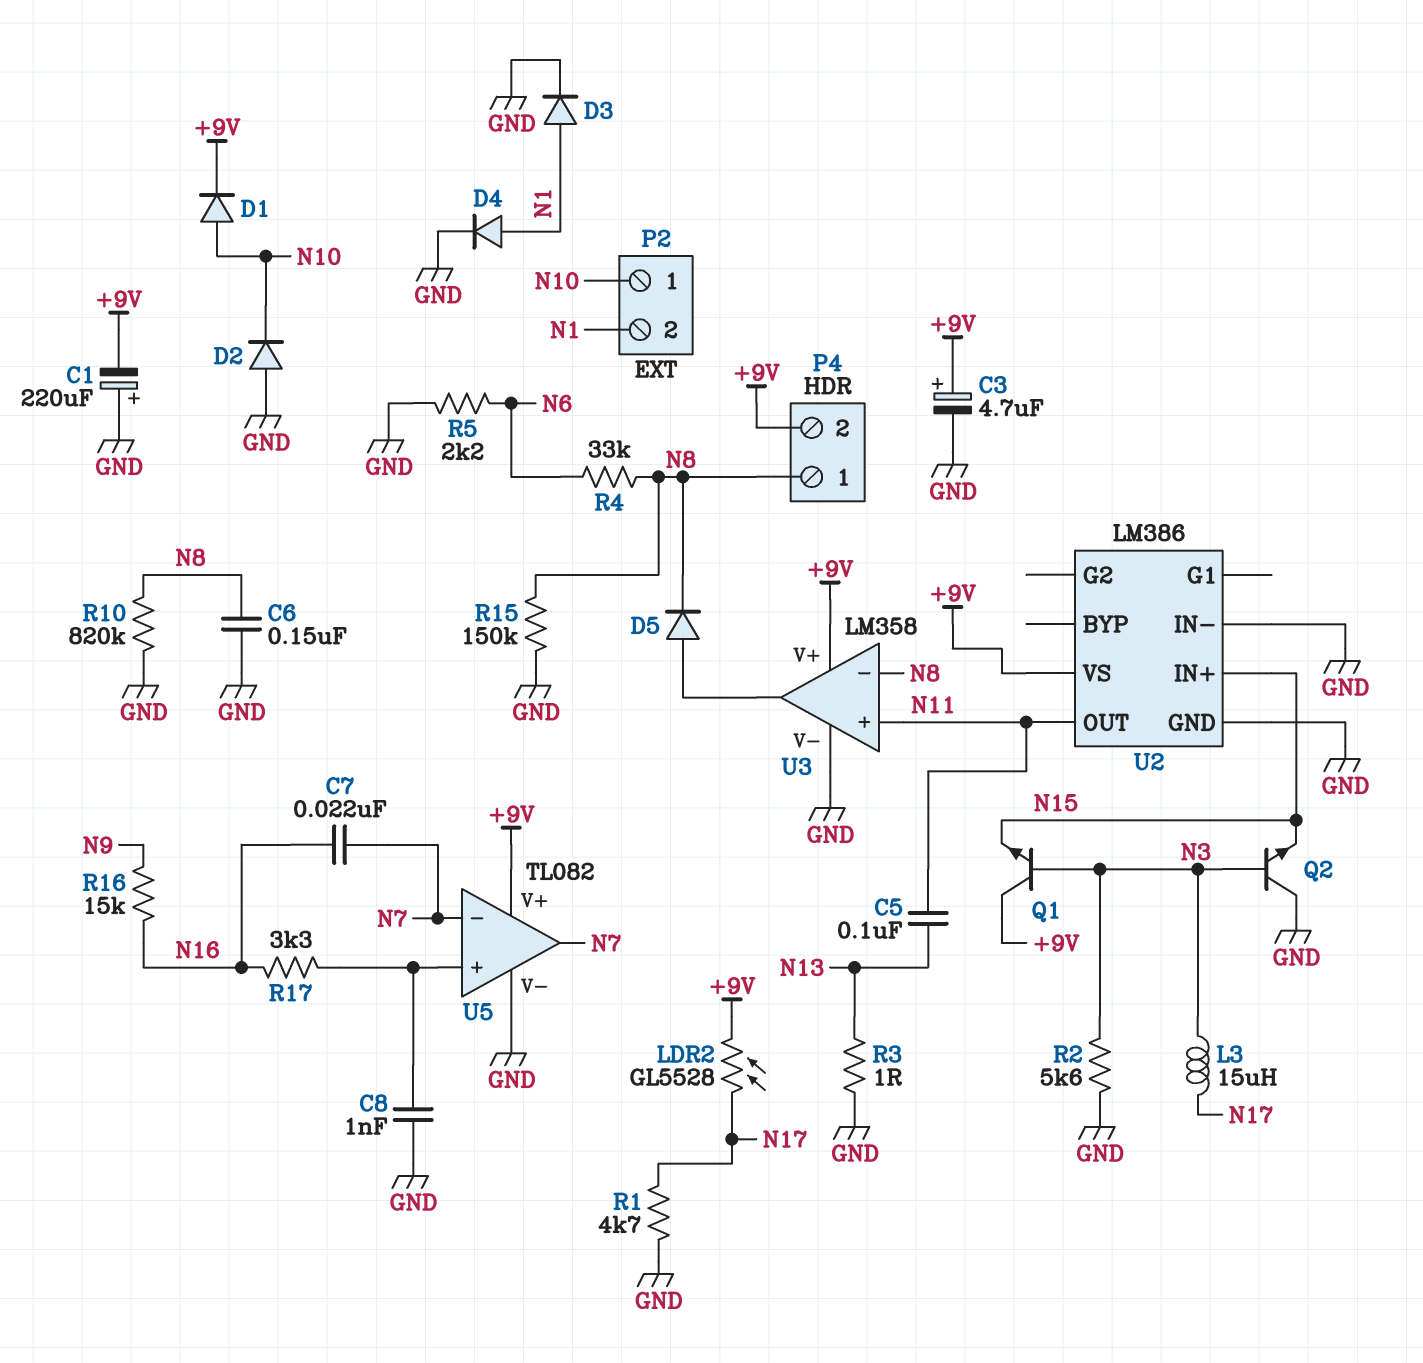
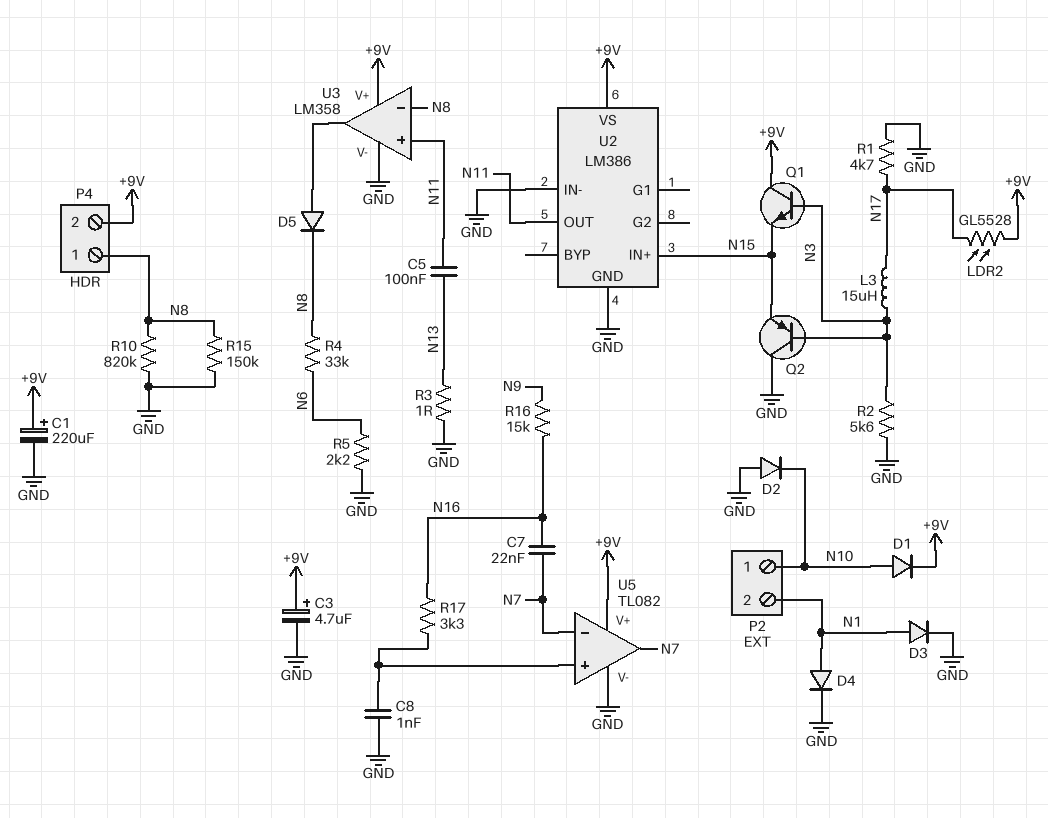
C1: 220uF (plus GND, minus +9V) -> 220uF (plus +9V, minus GND)
C6: 150nF (GND, N8) -> none
Q2: NPN (B N3, C GND, E N15) -> PNP (B N3, C GND, E N15)

